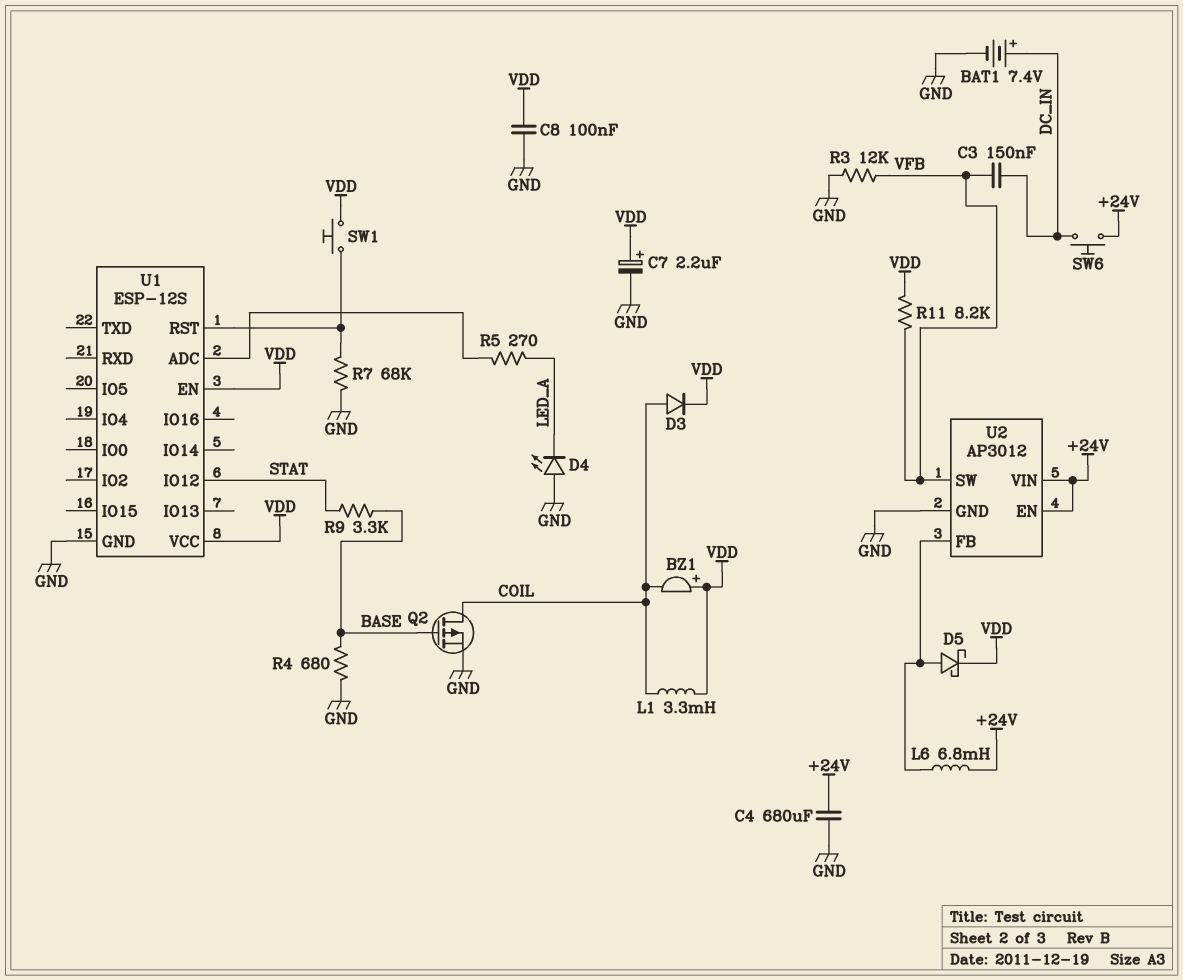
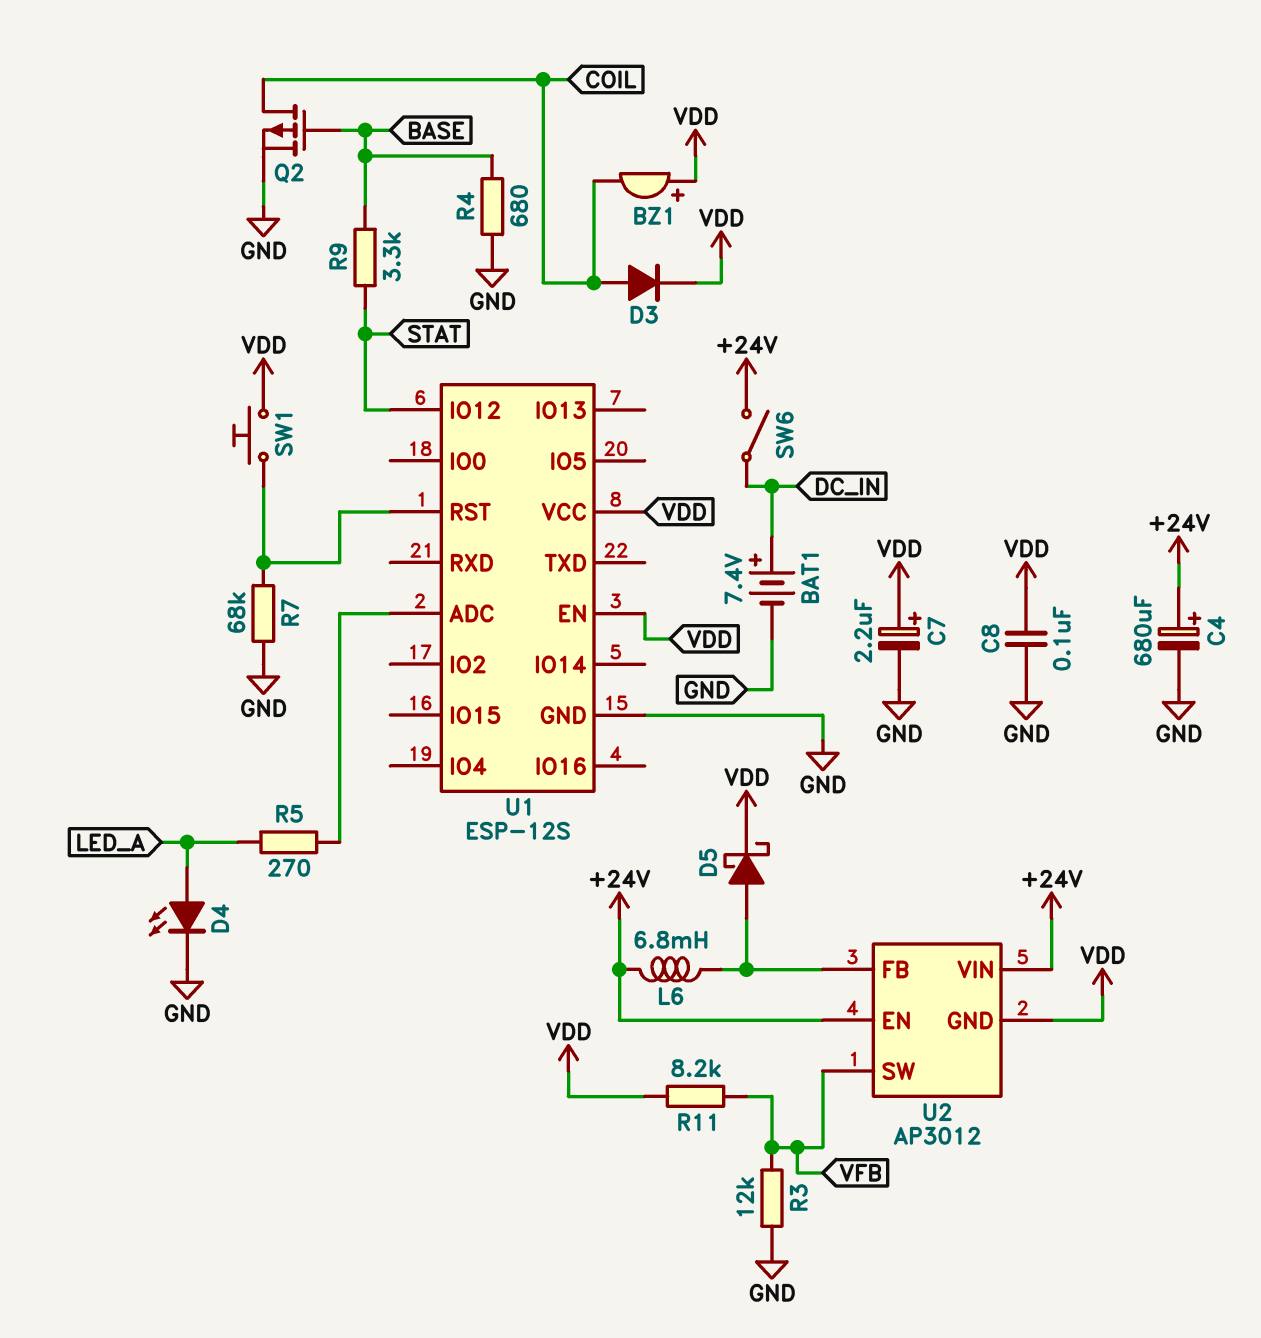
C3: 150nF (DC_IN, VFB) -> none
C4: 680uF (+24V, GND) -> 680uF (plus +24V, minus GND)
D4: LED (A GND, K LED_A) -> LED (A LED_A, K GND)
L1: 3.3mH (COIL, VDD) -> none
SW6: button (+24V, DC_IN) -> switch (+24V, DC_IN)
U2 pin GND: GND -> VDD

